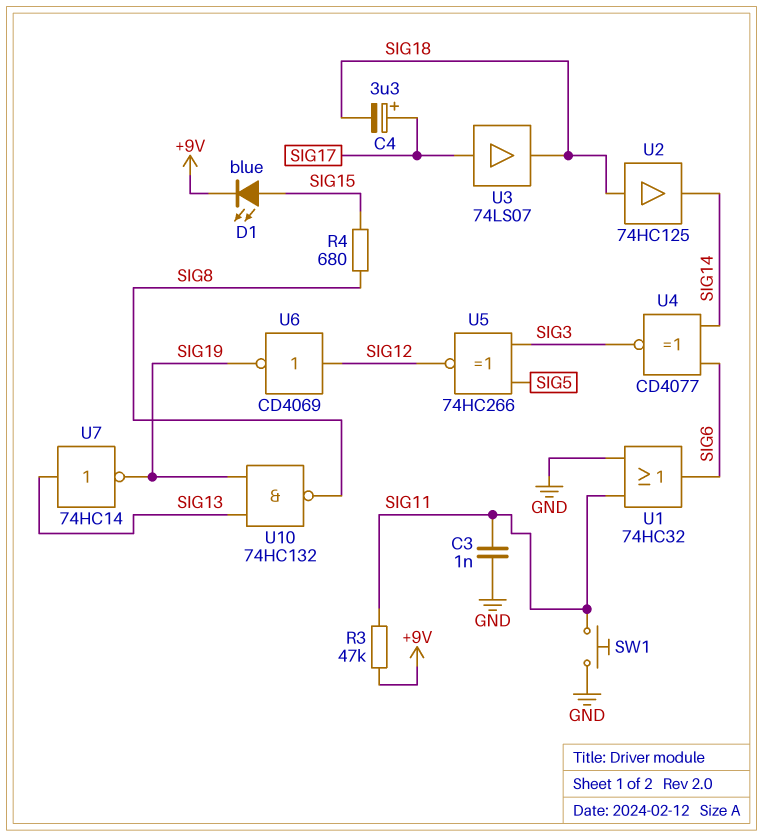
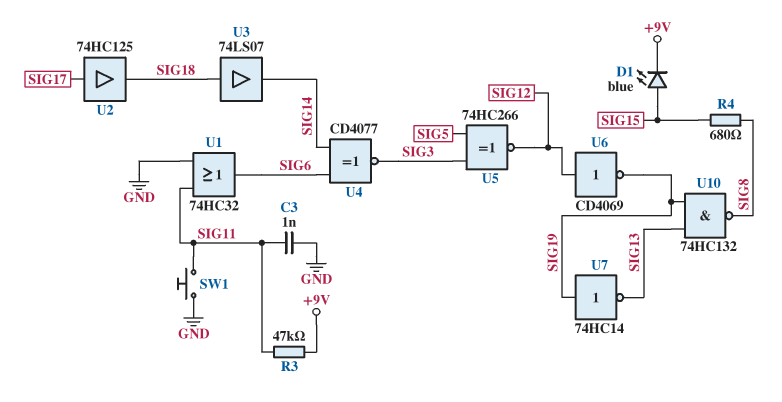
C4: 3.3uF (plus SIG17, minus SIG18) -> none
U2: buffer 74HC125 (in SIG18, out SIG14) -> buffer 74HC125 (in SIG17, out SIG18)
U3: buffer 74LS07 (in SIG17, out SIG18) -> buffer 74LS07 (in SIG18, out SIG14)
U7: NOT 74HC14 (in SIG13, out SIG19) -> NOT 74HC14 (in SIG19, out SIG13)

